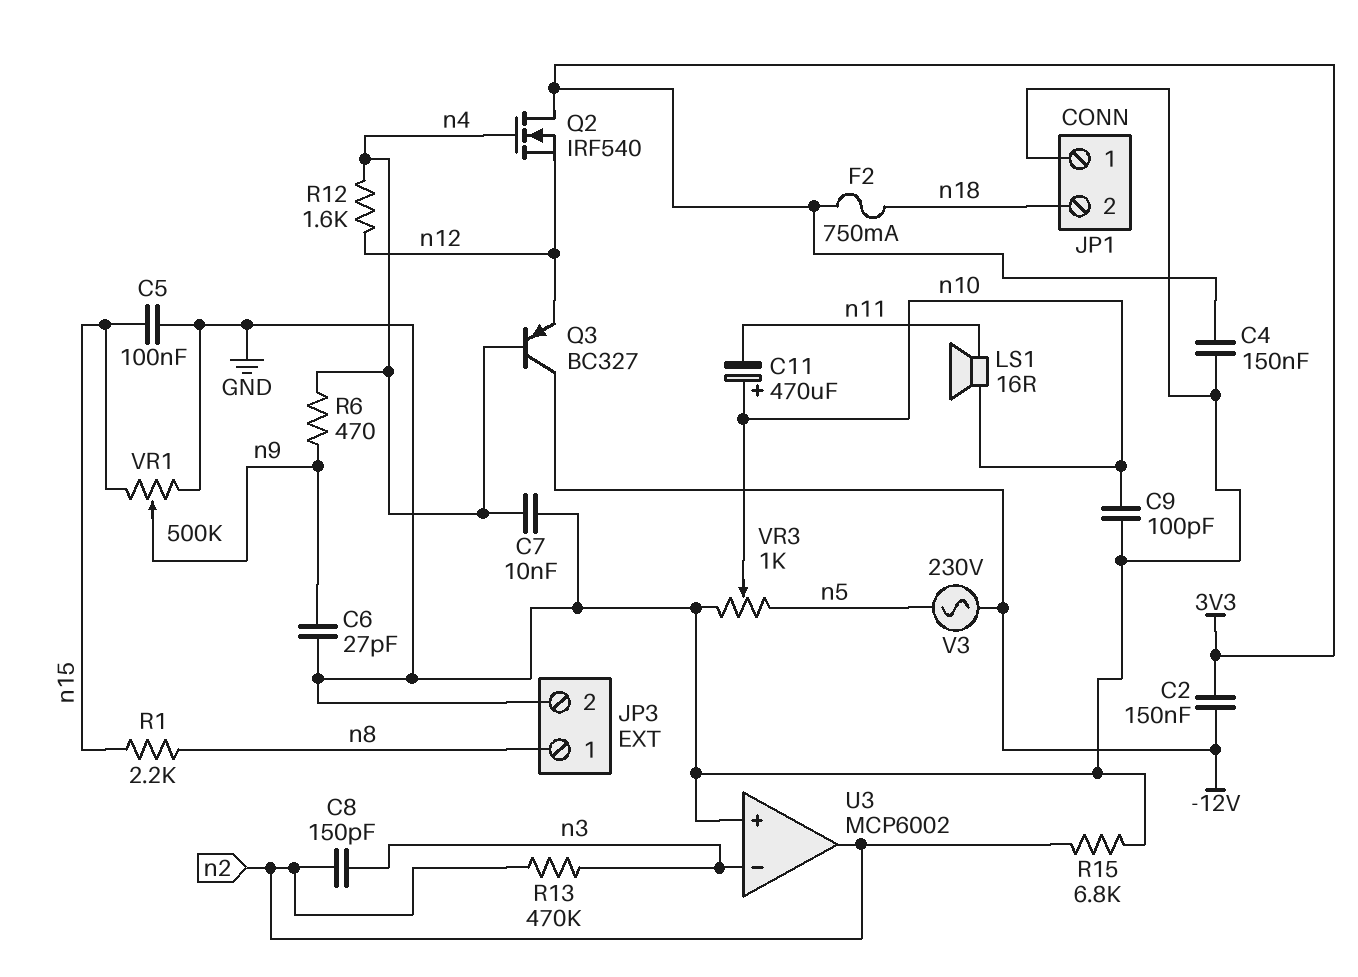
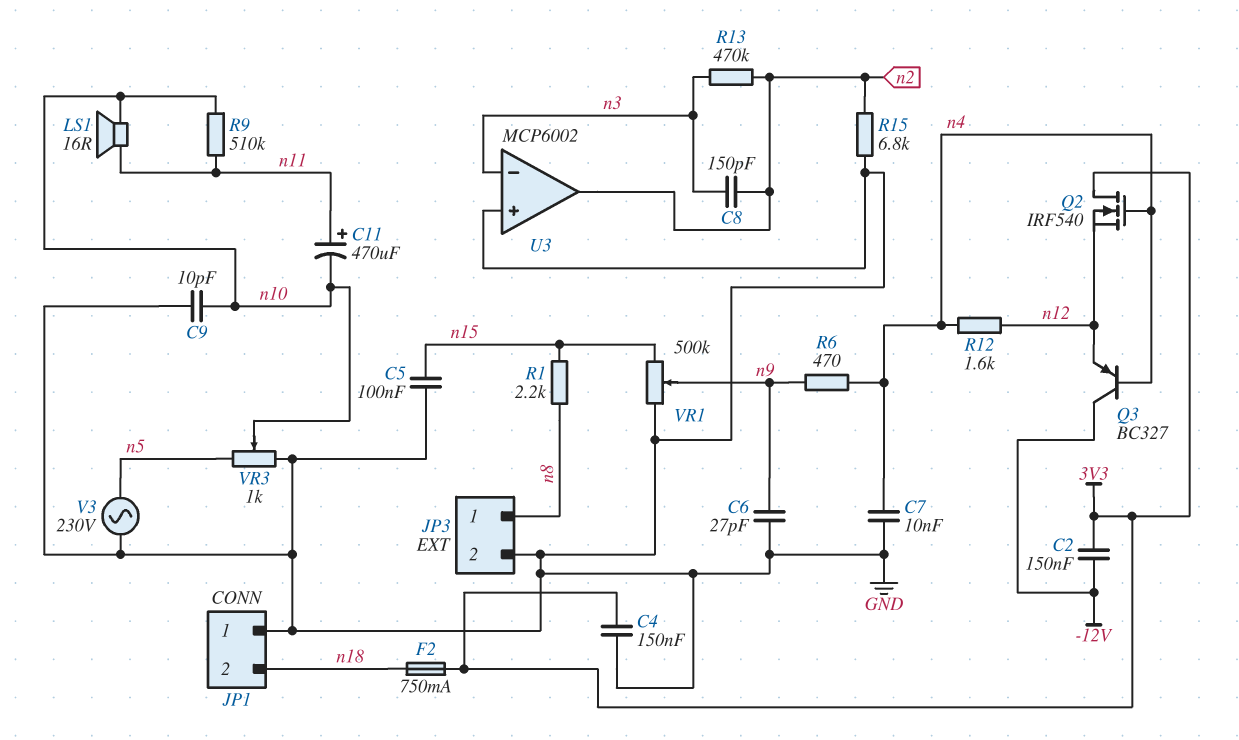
C9: 100pF (GND, n10) -> 10pF (GND, n10)
C11: 470uF (plus n10, minus n11) -> 470uF (plus n11, minus n10)
R9: none -> 510k (n10, n11)
V3: AC 230V (-12V, n5) -> AC 230V (GND, n5)

